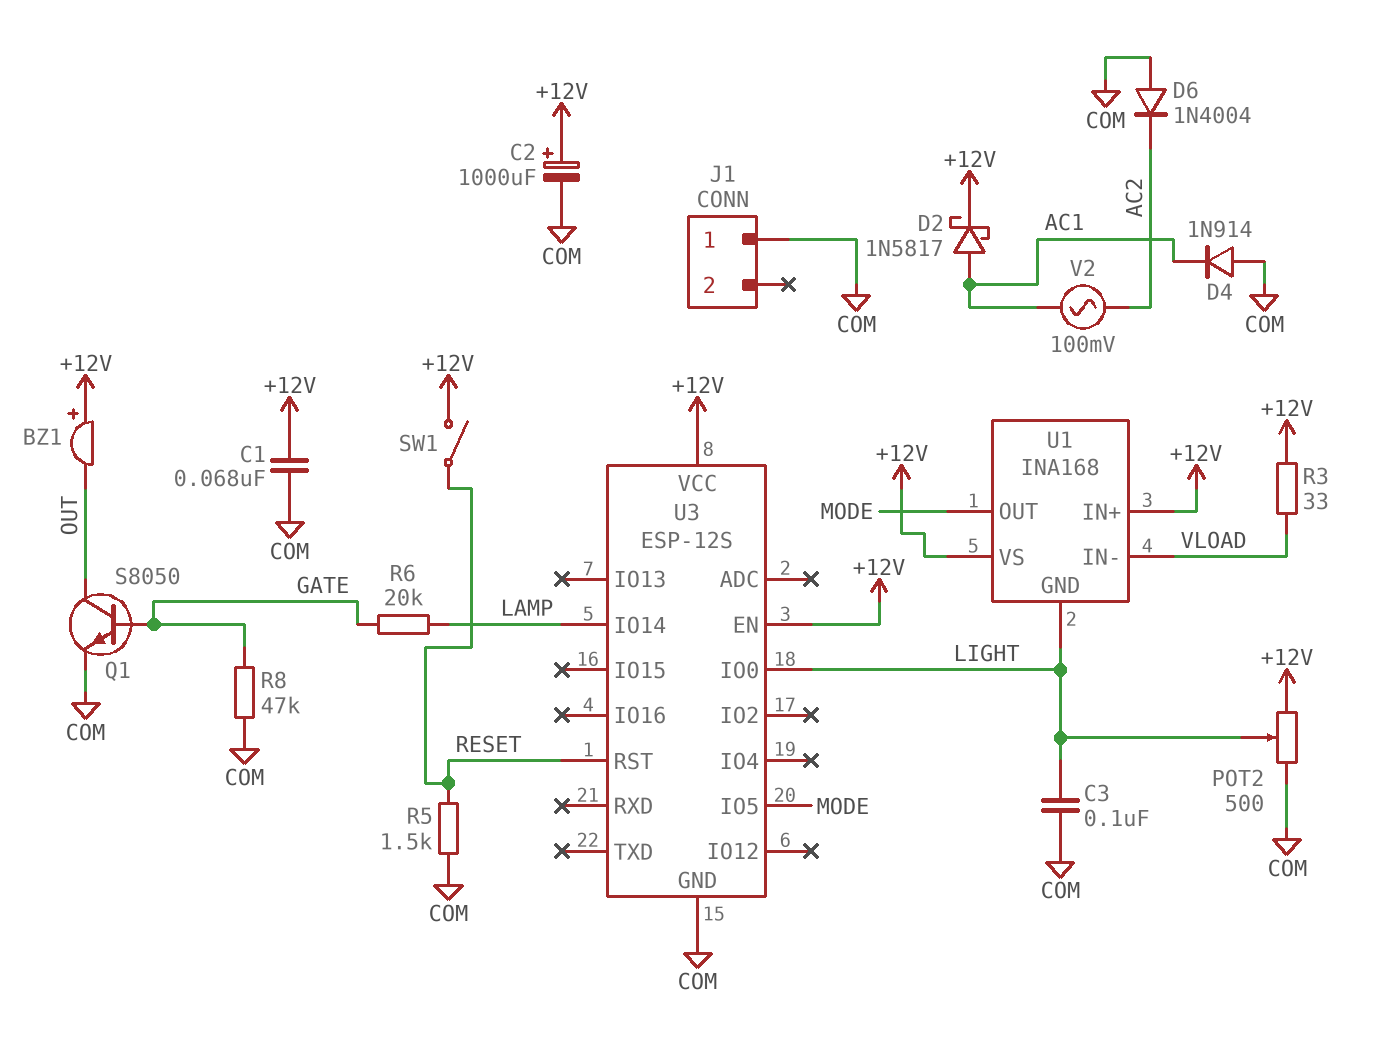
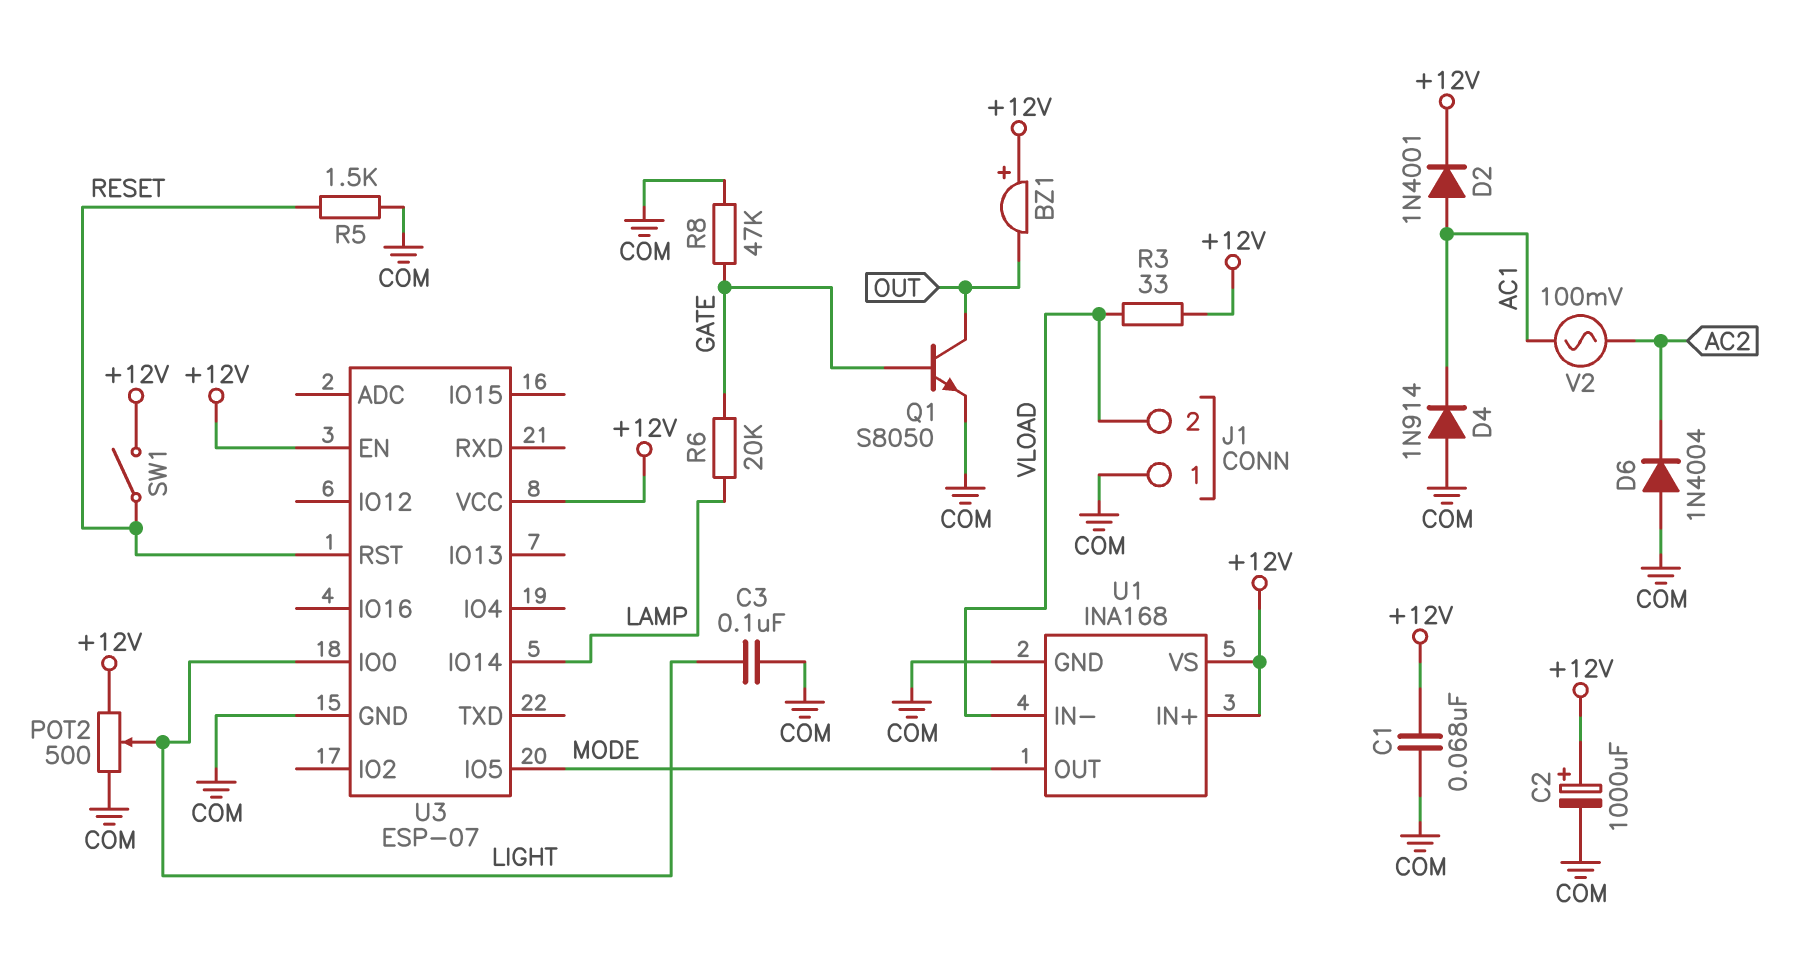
D2: schottky 1N5817 (A AC1, K +12V) -> diode 1N4001 (A AC1, K +12V)
J1 pin 2: none -> VLOAD
U1 pin GND: LIGHT -> COM
U3: ESP-12S -> ESP-07

